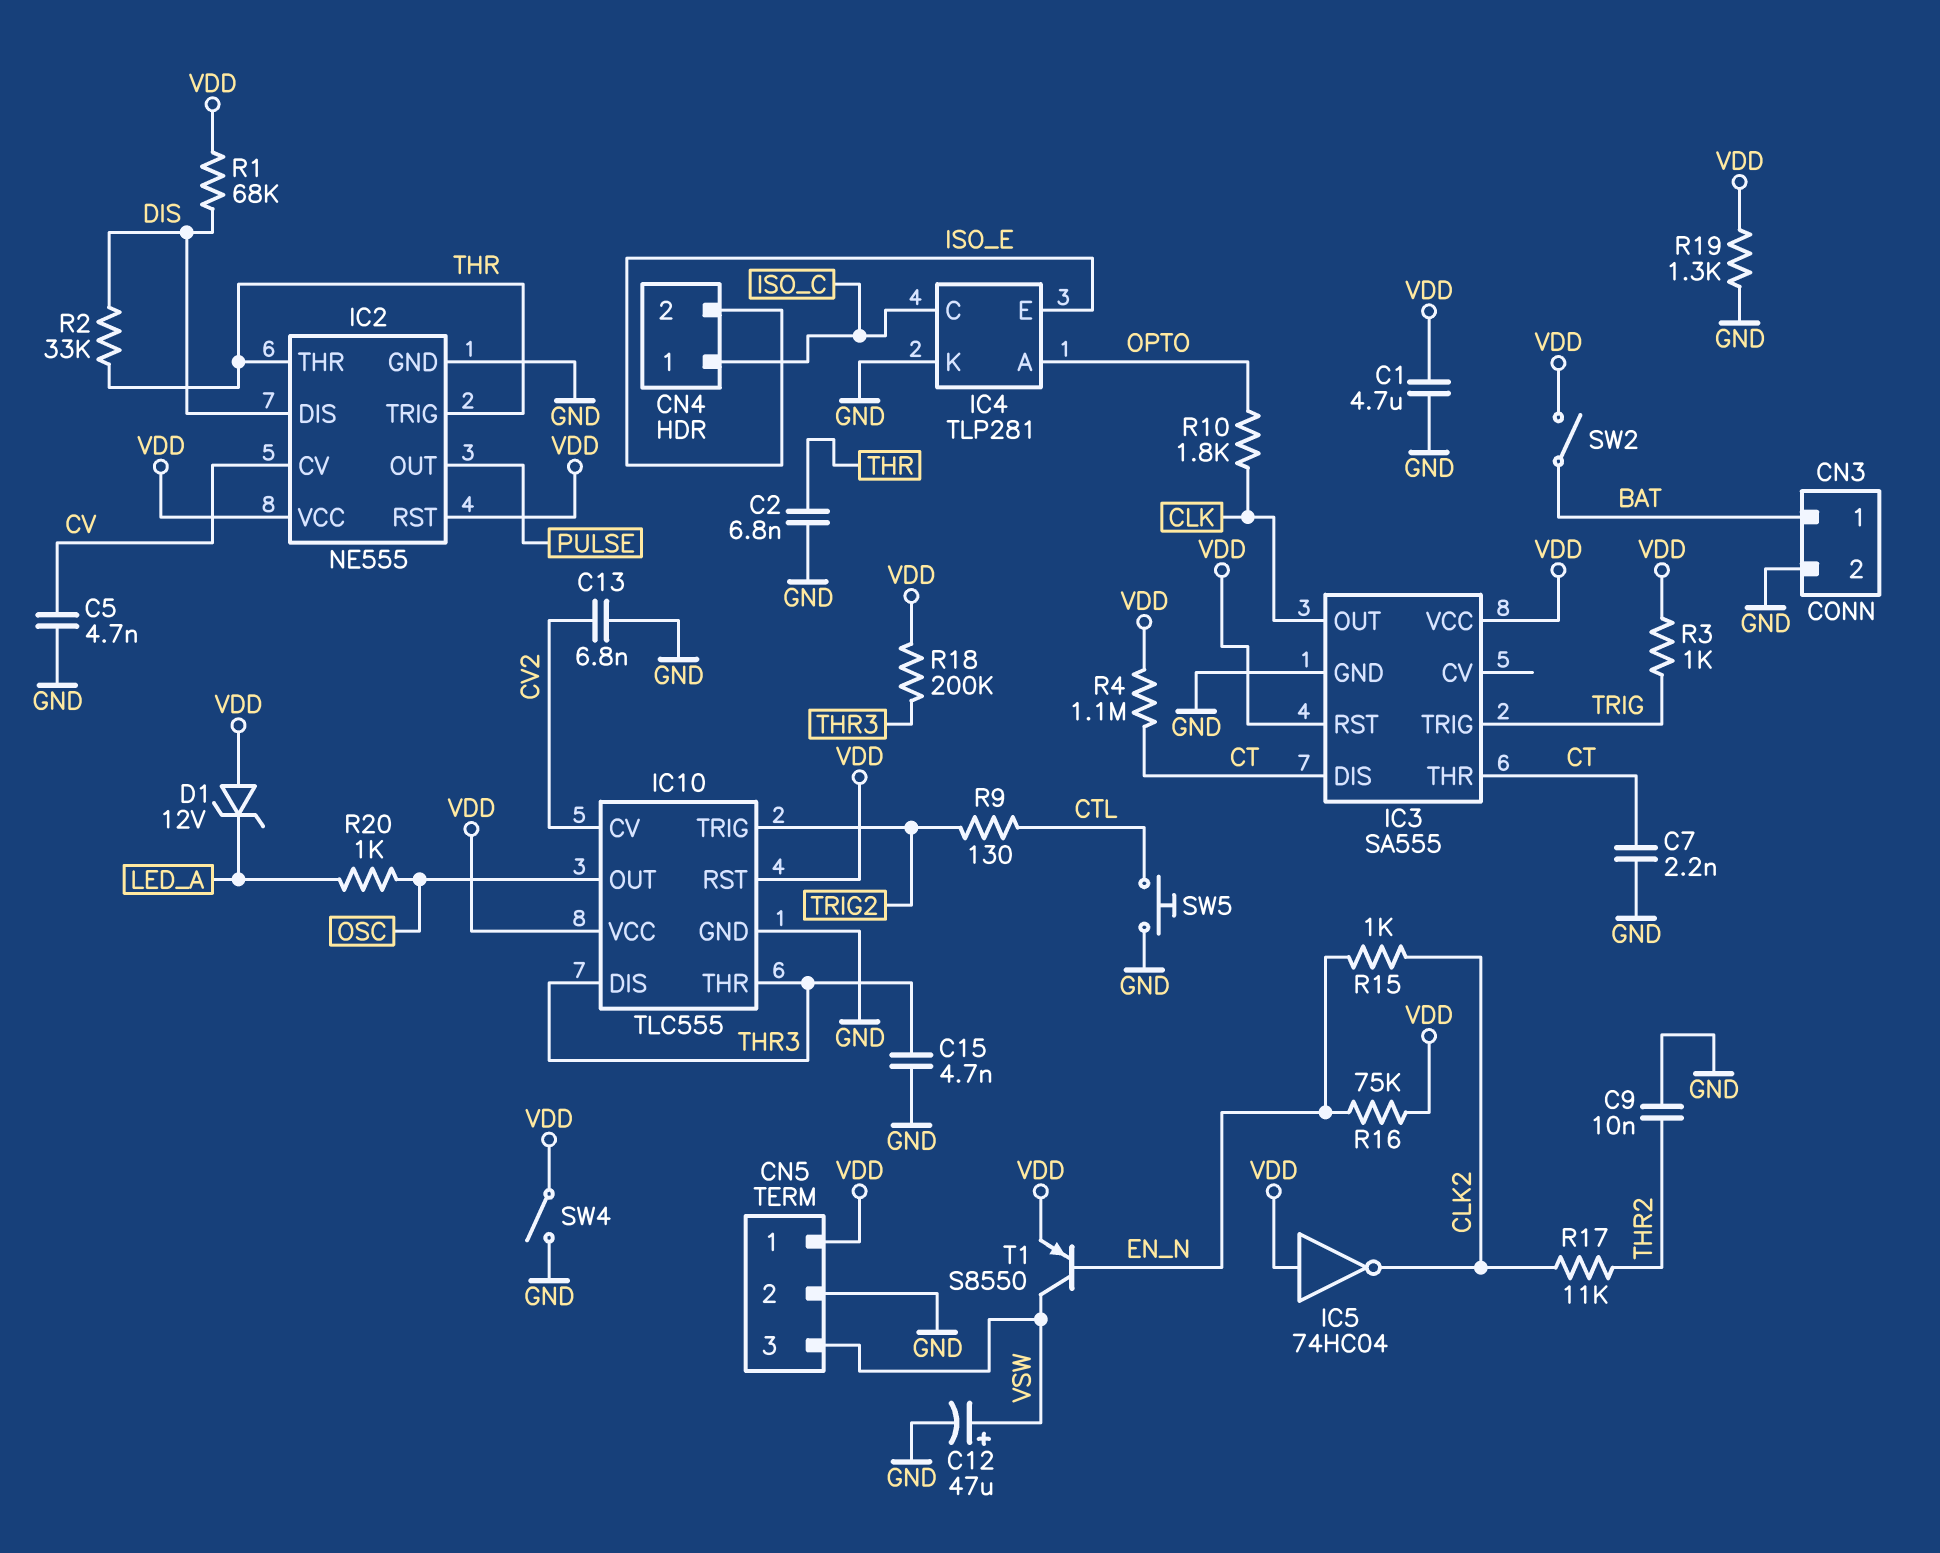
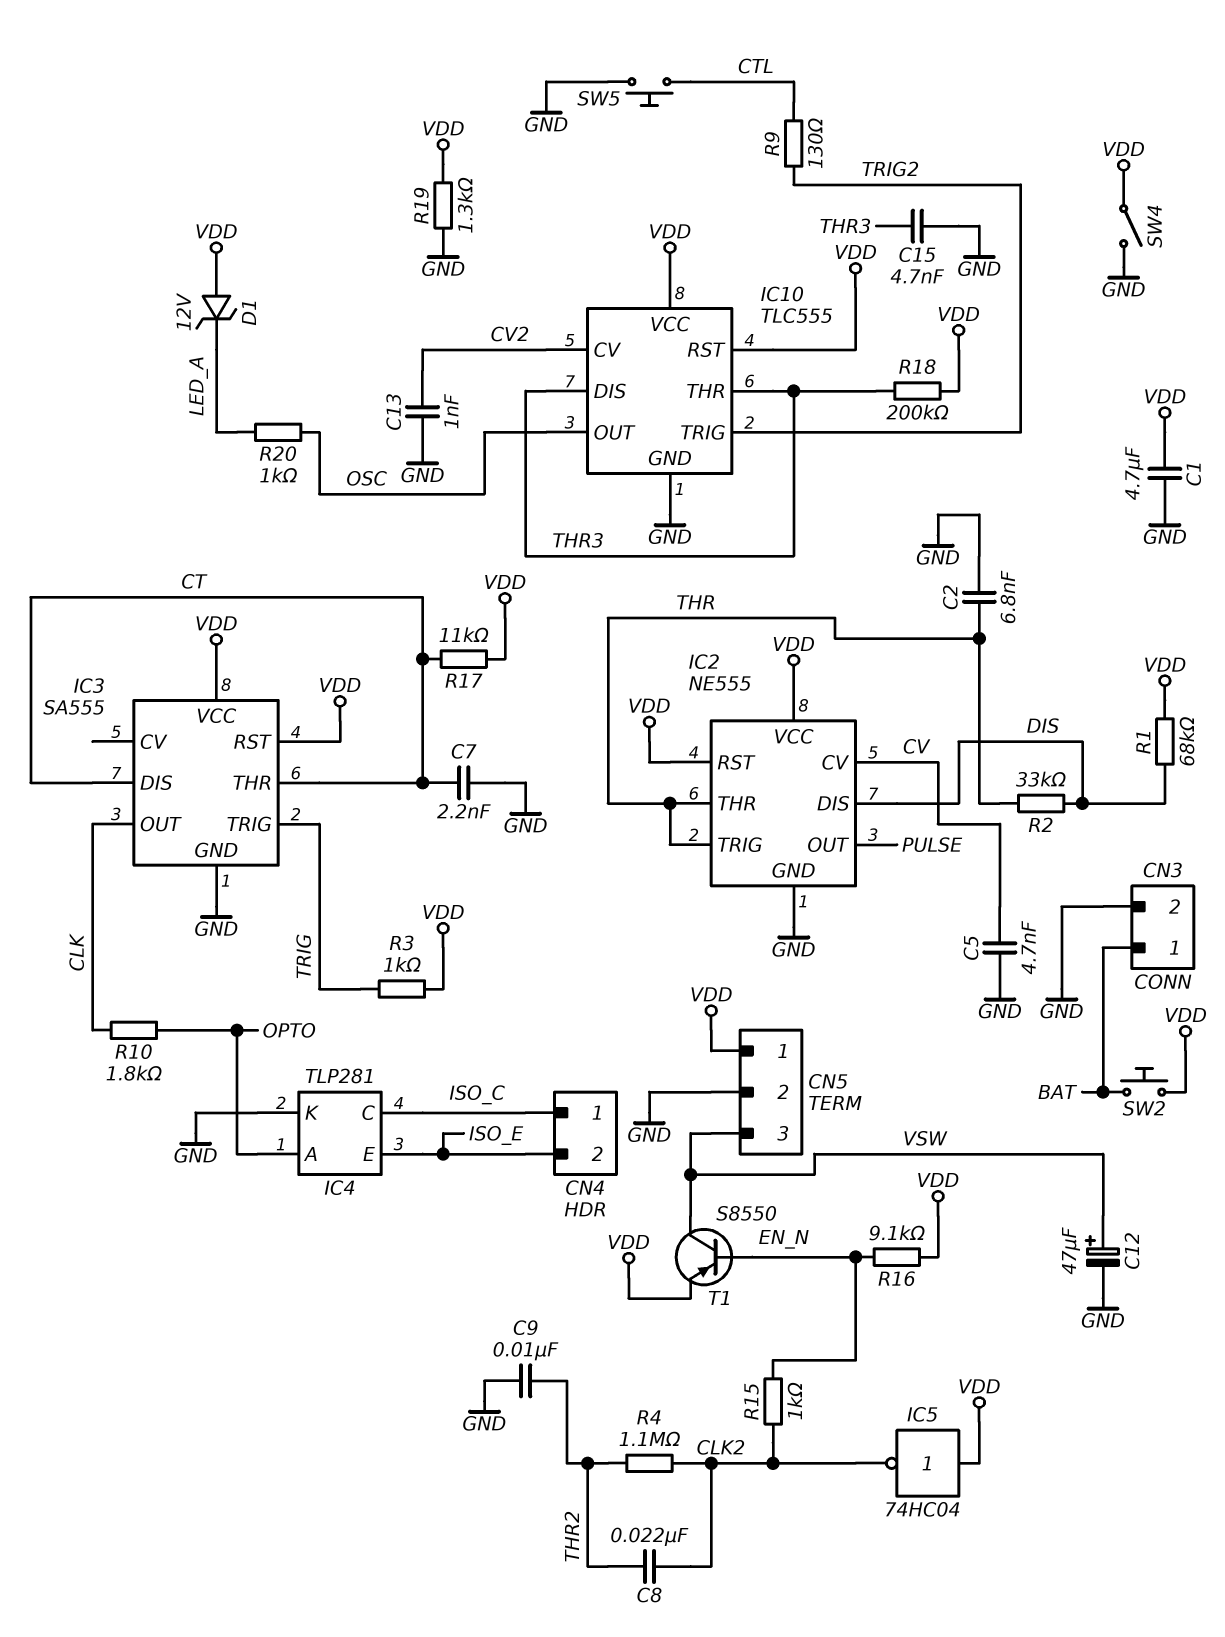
C8: none -> 22nF (CLK2, THR2)
C13: 6.8nF (CV2, GND) -> 1nF (CV2, GND)
R4: 1.1M (CT, VDD) -> 1.1M (CLK2, THR2)
R16: 75k (EN_N, VDD) -> 9.1k (EN_N, VDD)
R17: 11k (CLK2, THR2) -> 11k (CT, VDD)
SW2: switch (BAT, VDD) -> button (BAT, VDD)

